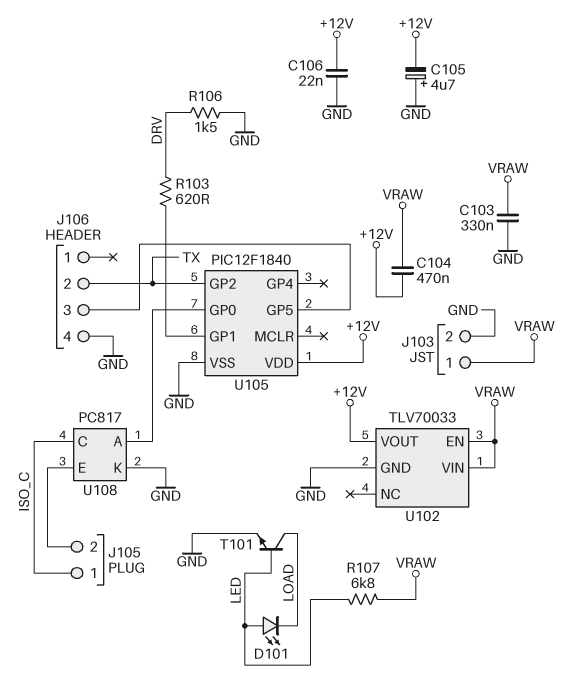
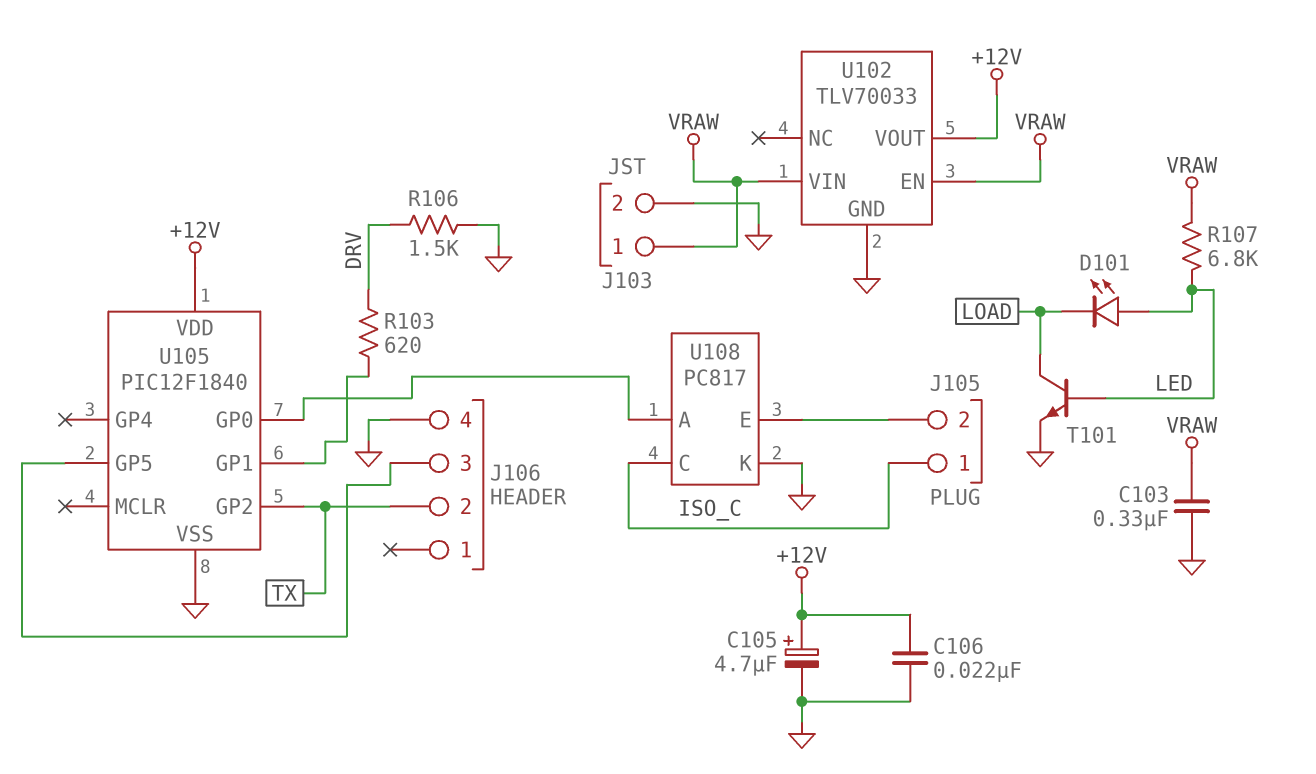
C104: 470nF (+12V, VRAW) -> none
C105: 4.7uF (plus GND, minus +12V) -> 4.7uF (plus +12V, minus GND)

